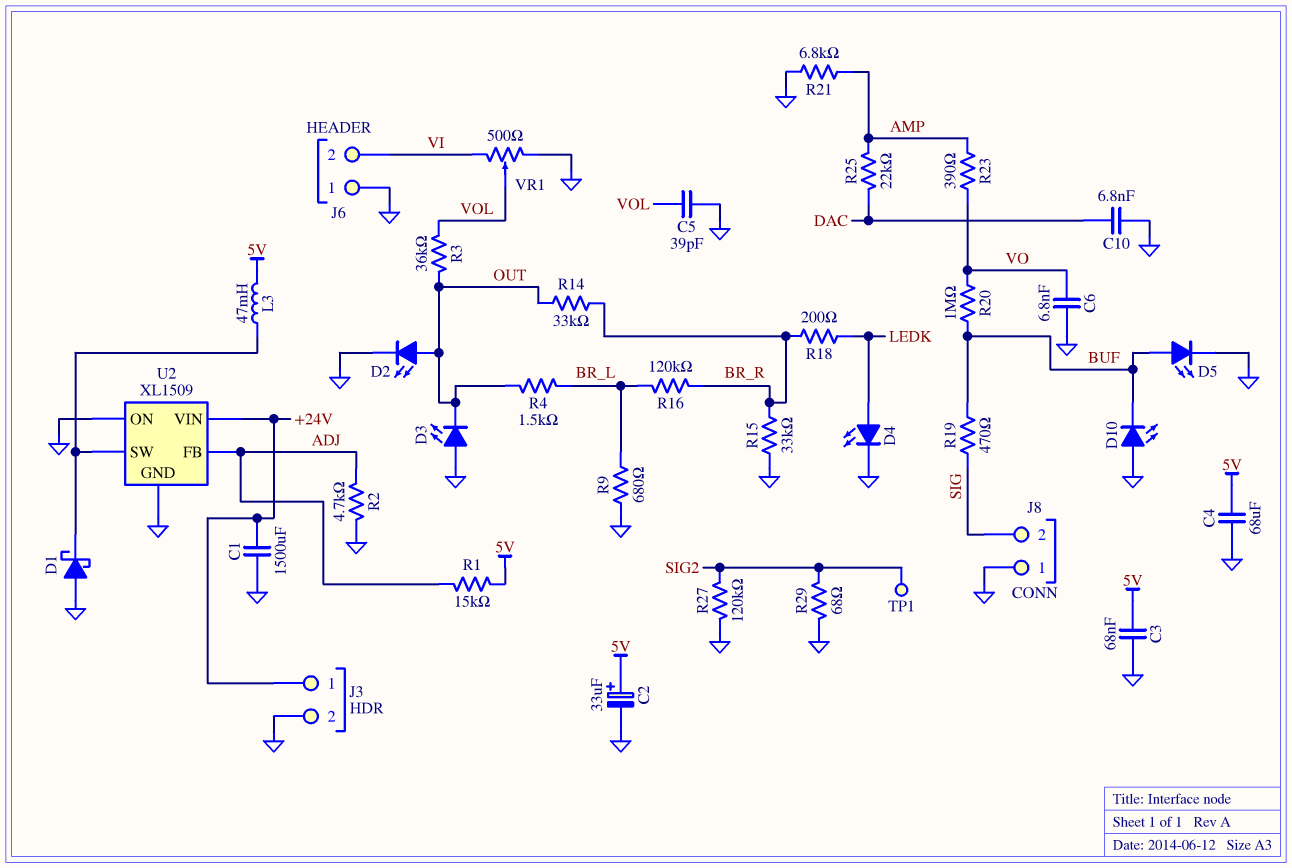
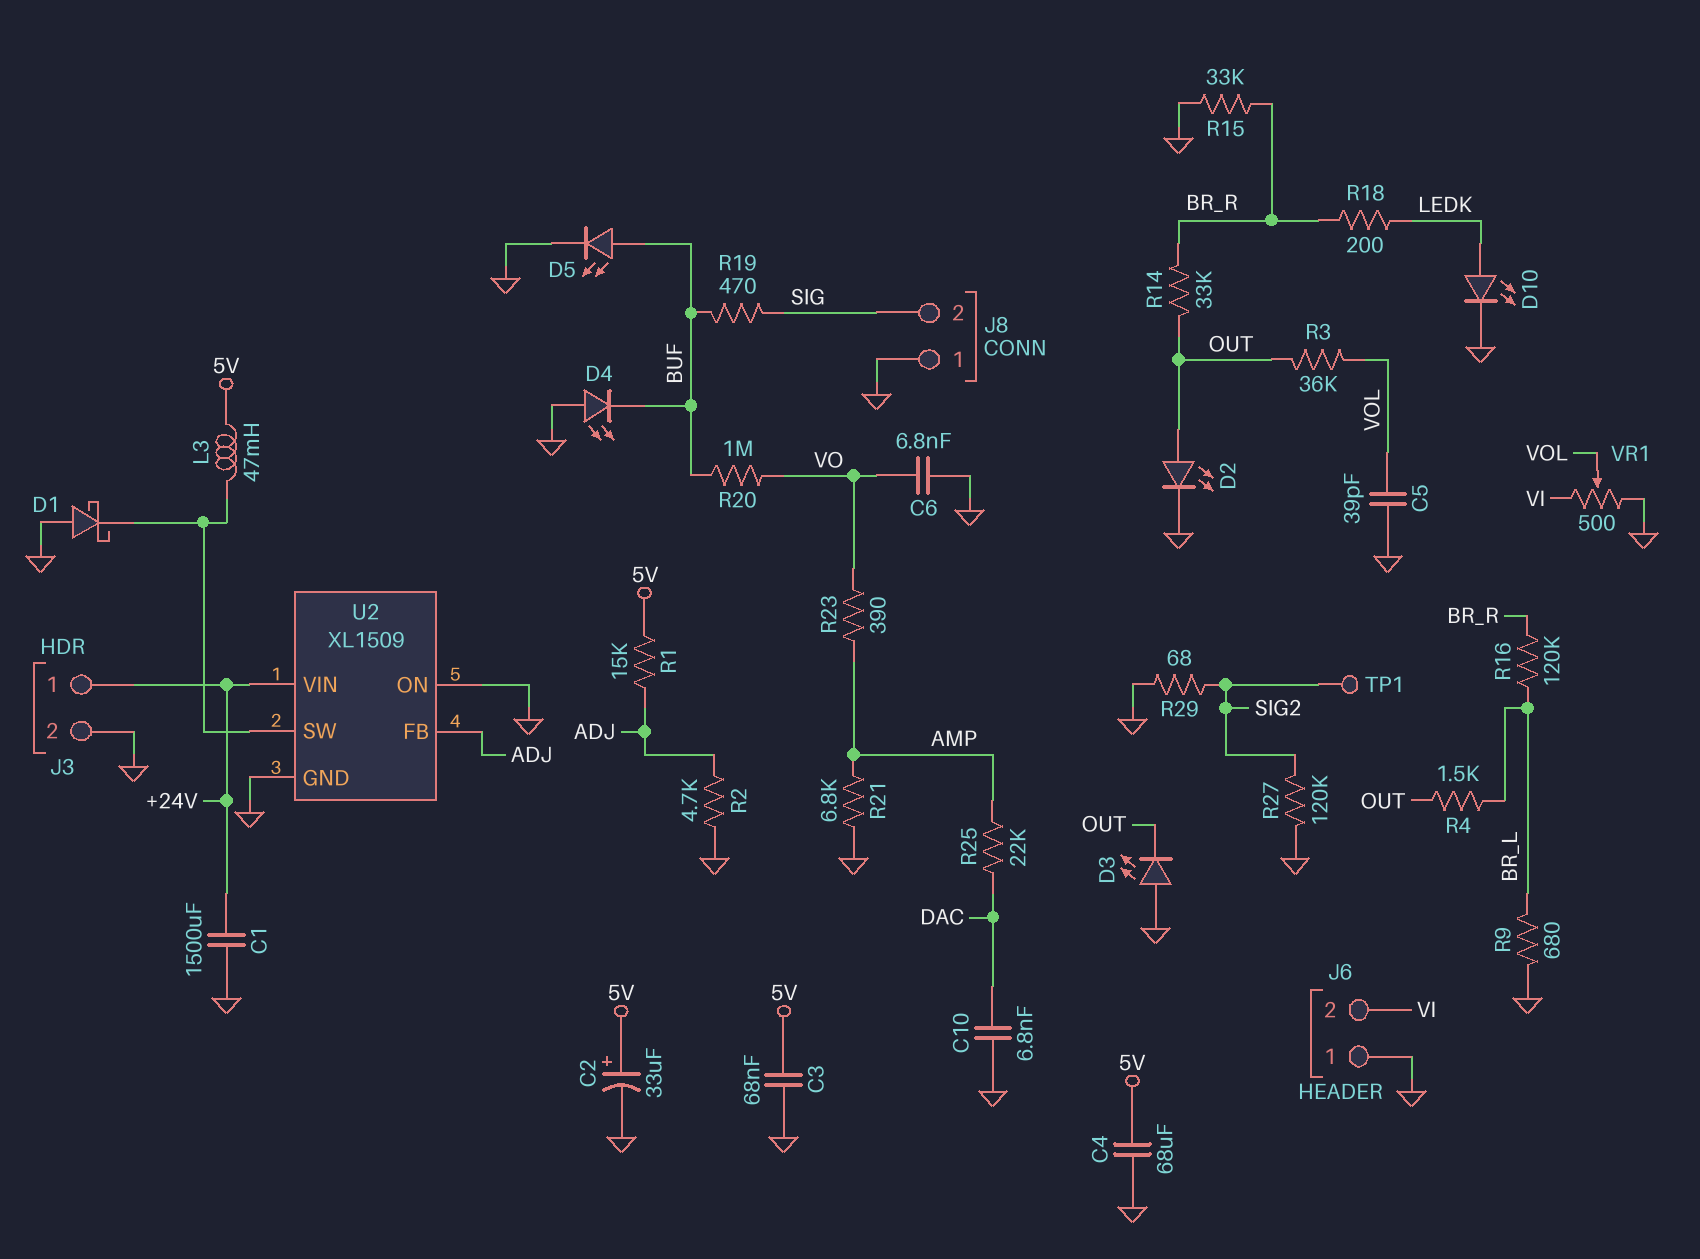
D4: LED (A LEDK, K GND) -> LED (A GND, K BUF)
D10: LED (A GND, K BUF) -> LED (A LEDK, K GND)

